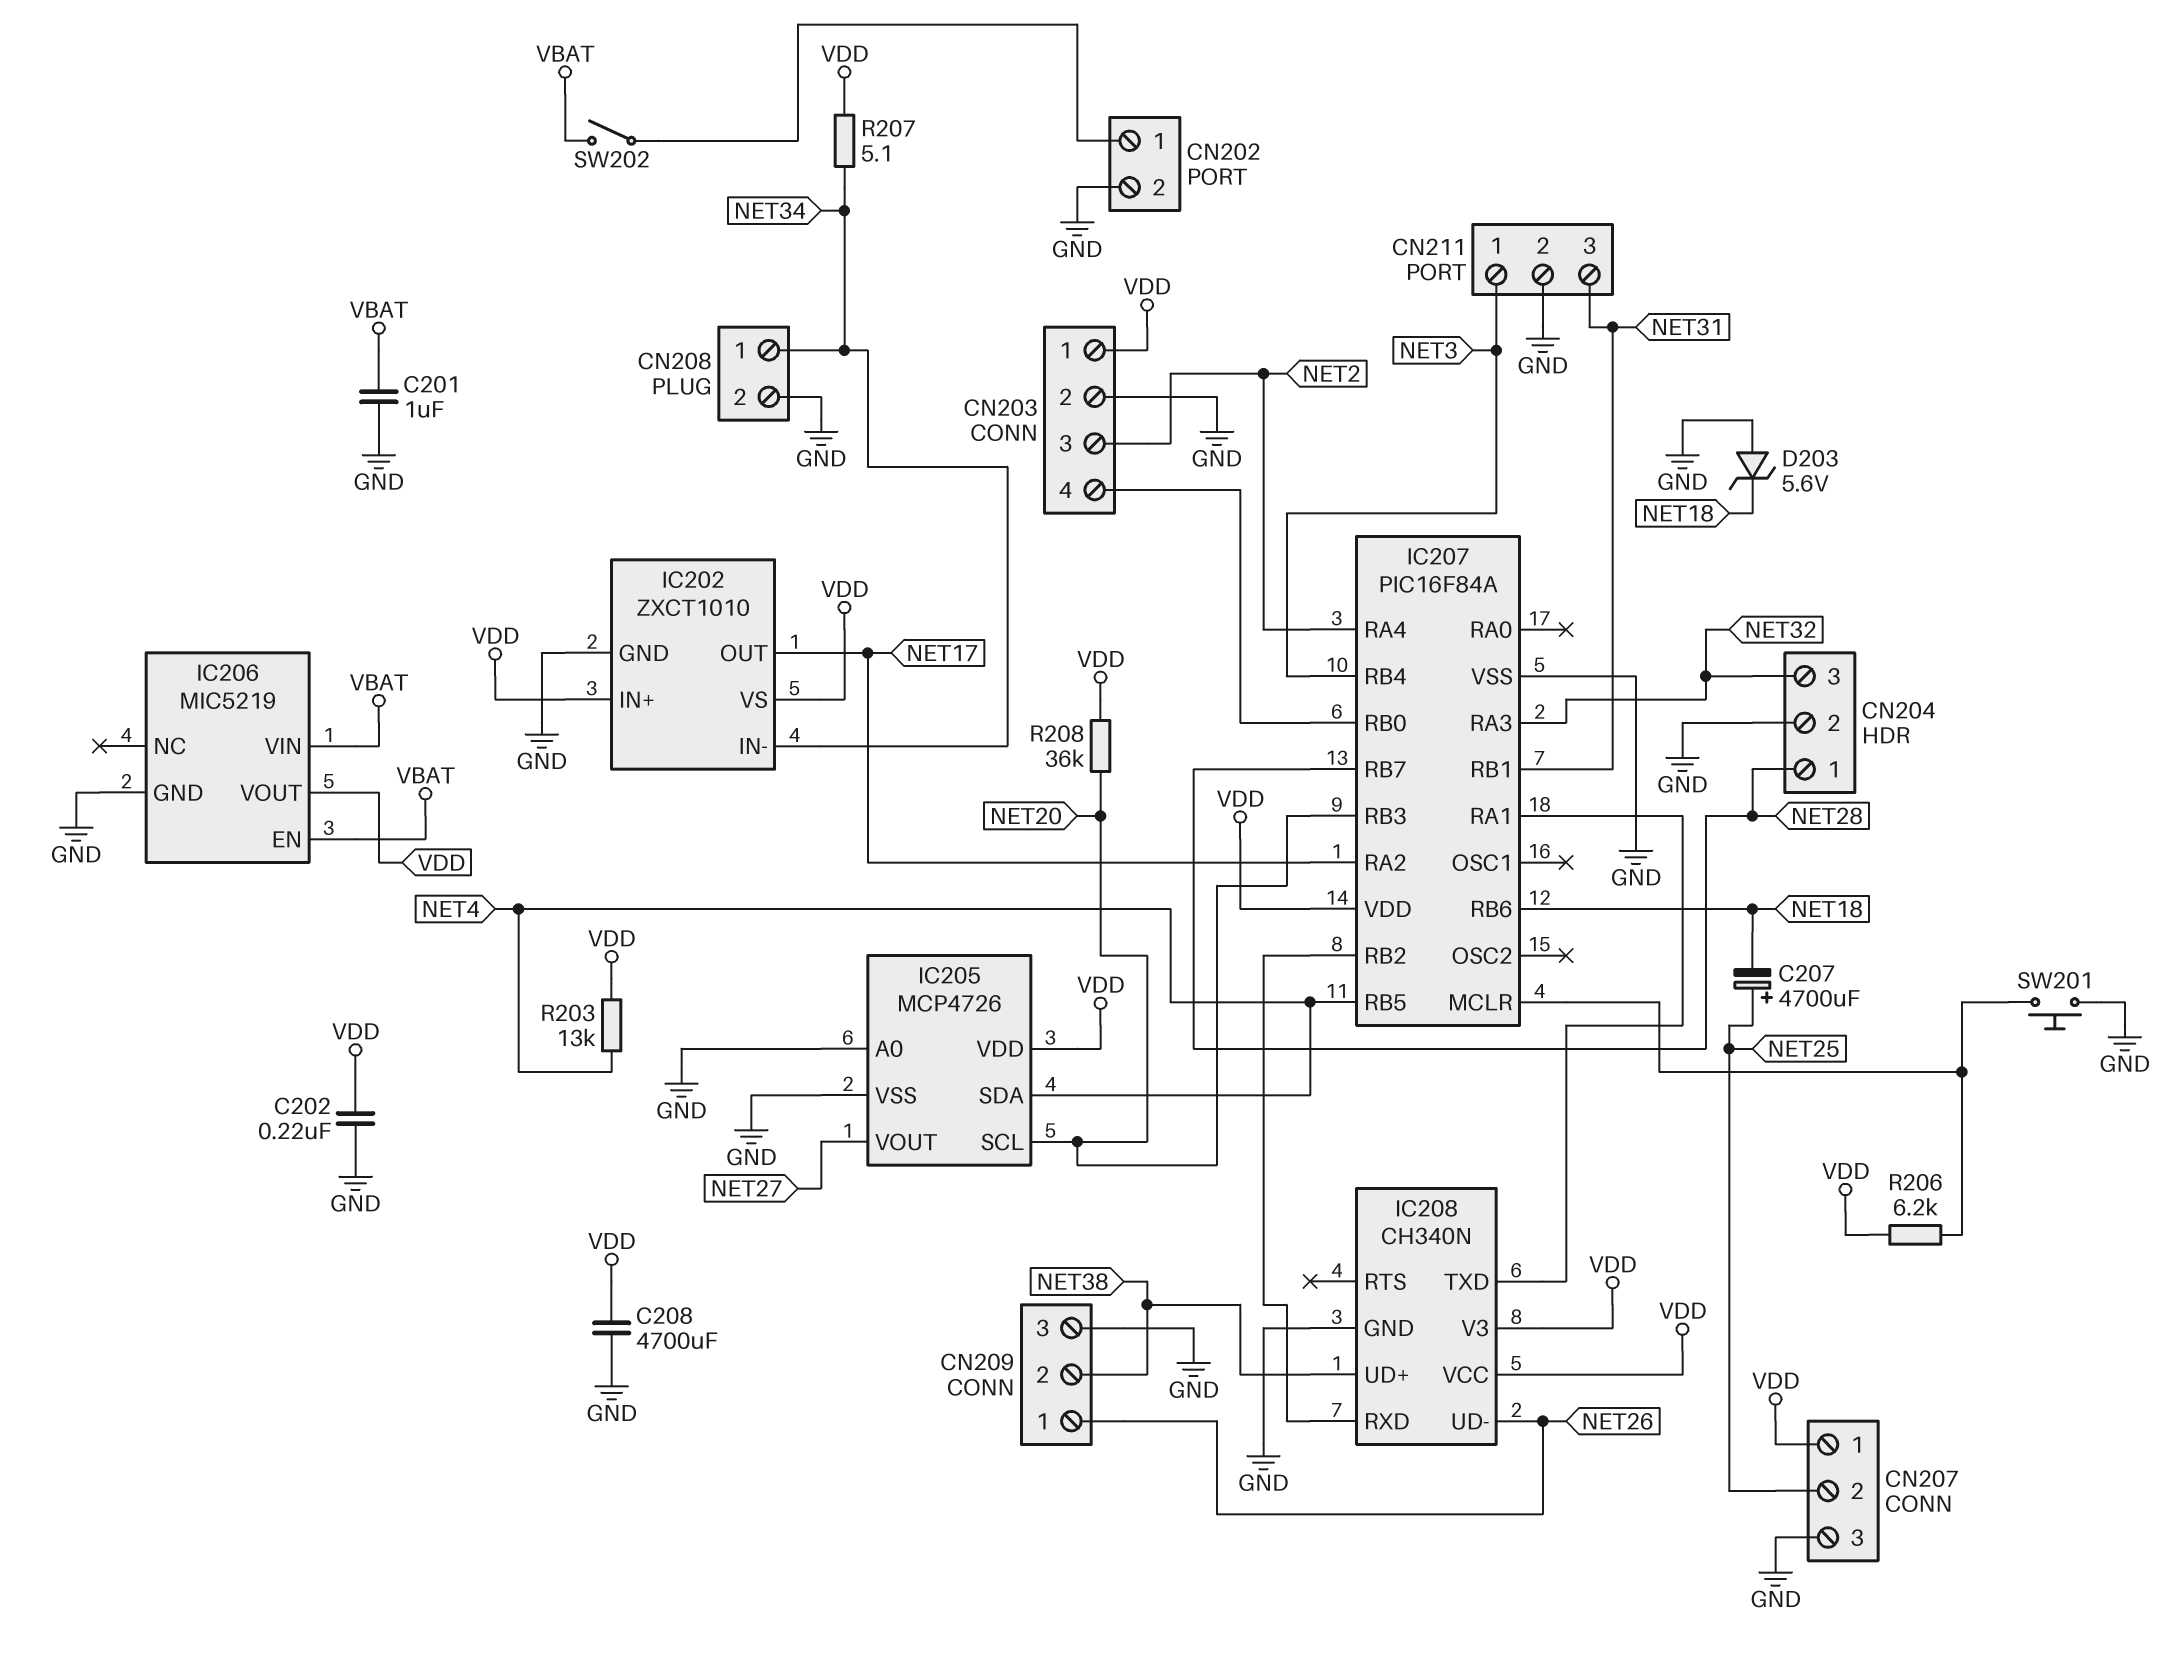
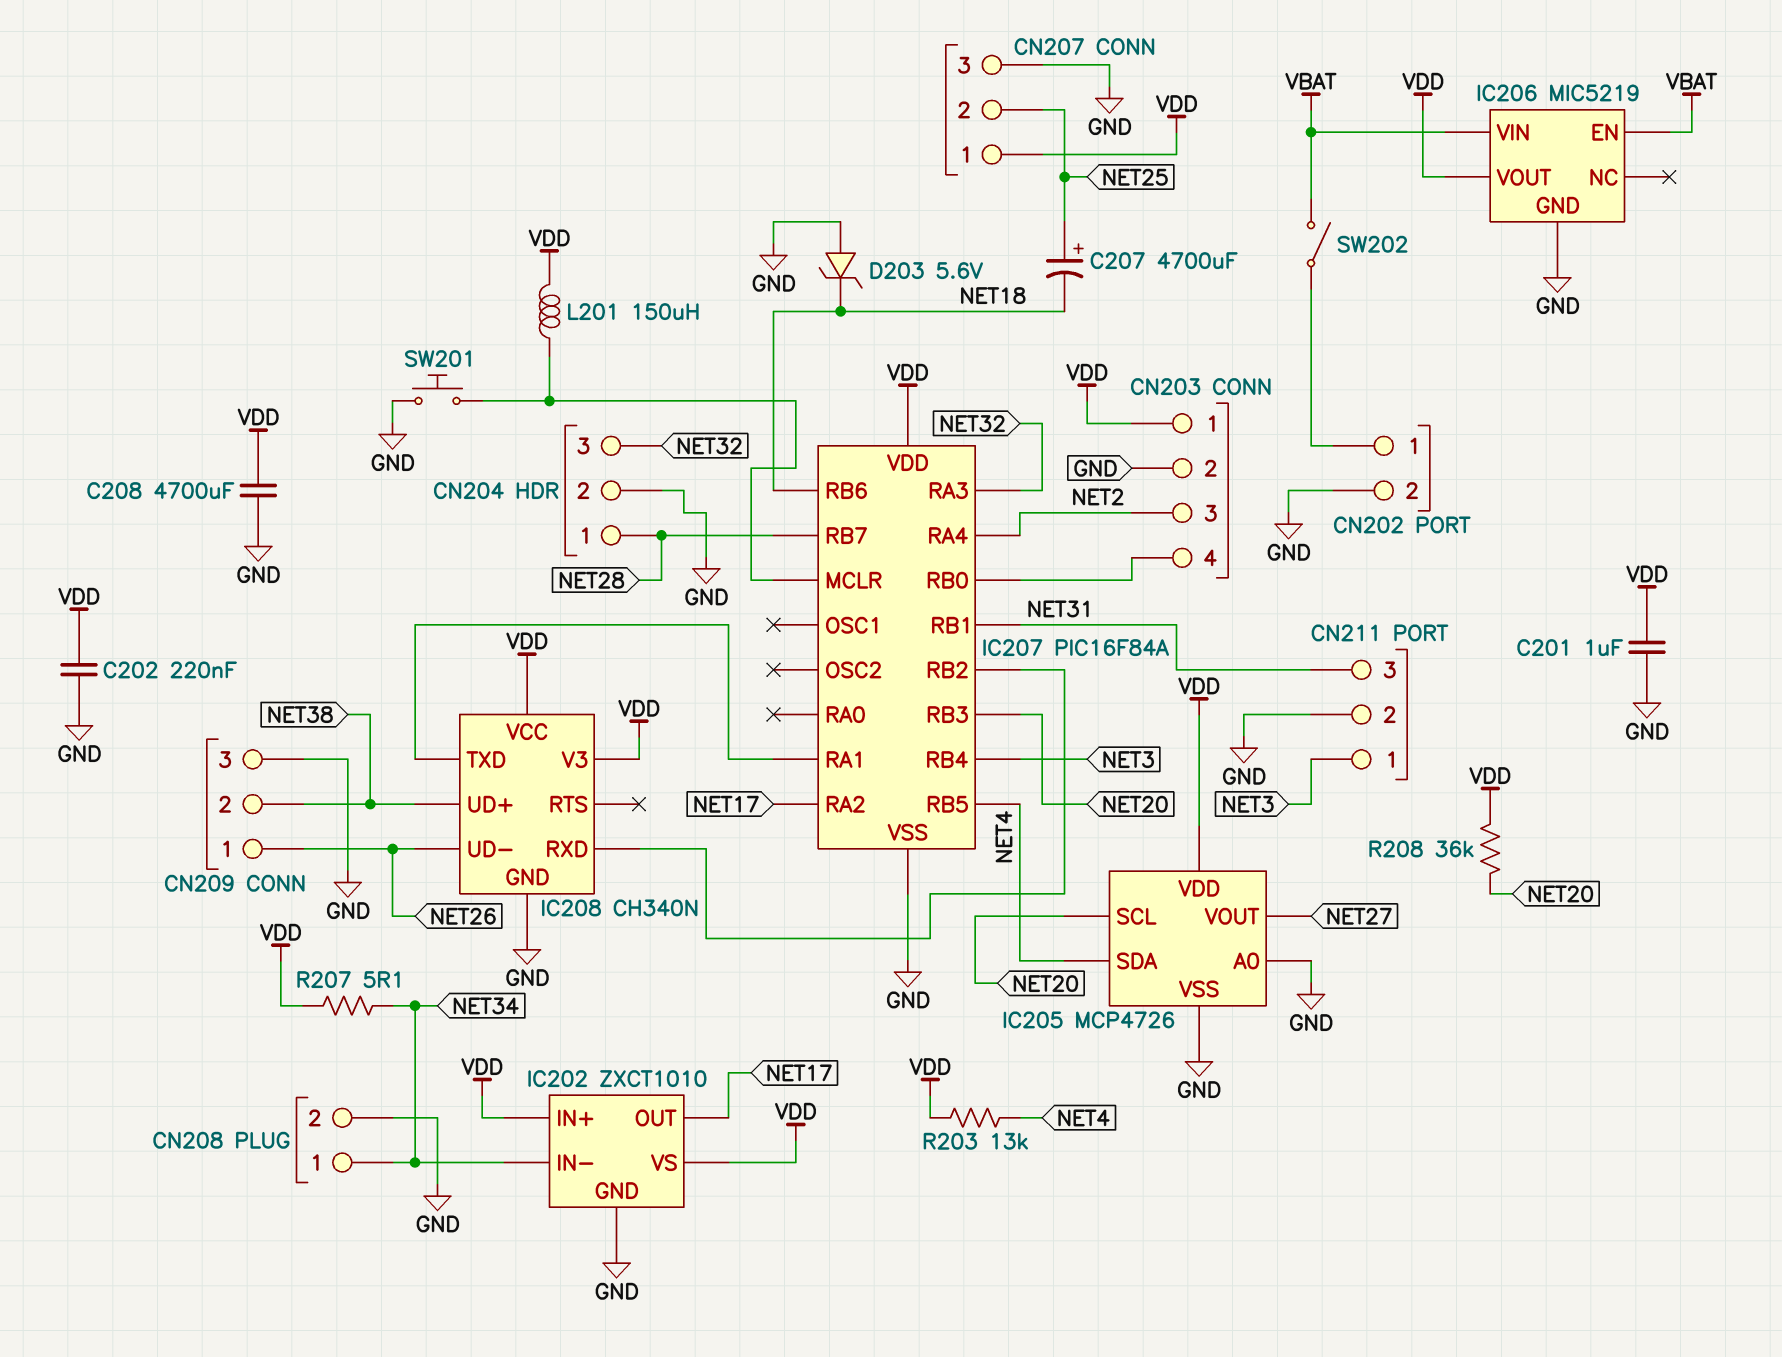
C201: 1uF (GND, VBAT) -> 1uF (GND, VDD)
L201: none -> 150uH (IC207/MCLR, VDD)
R206: 6.2k (IC207/MCLR, VDD) -> none

